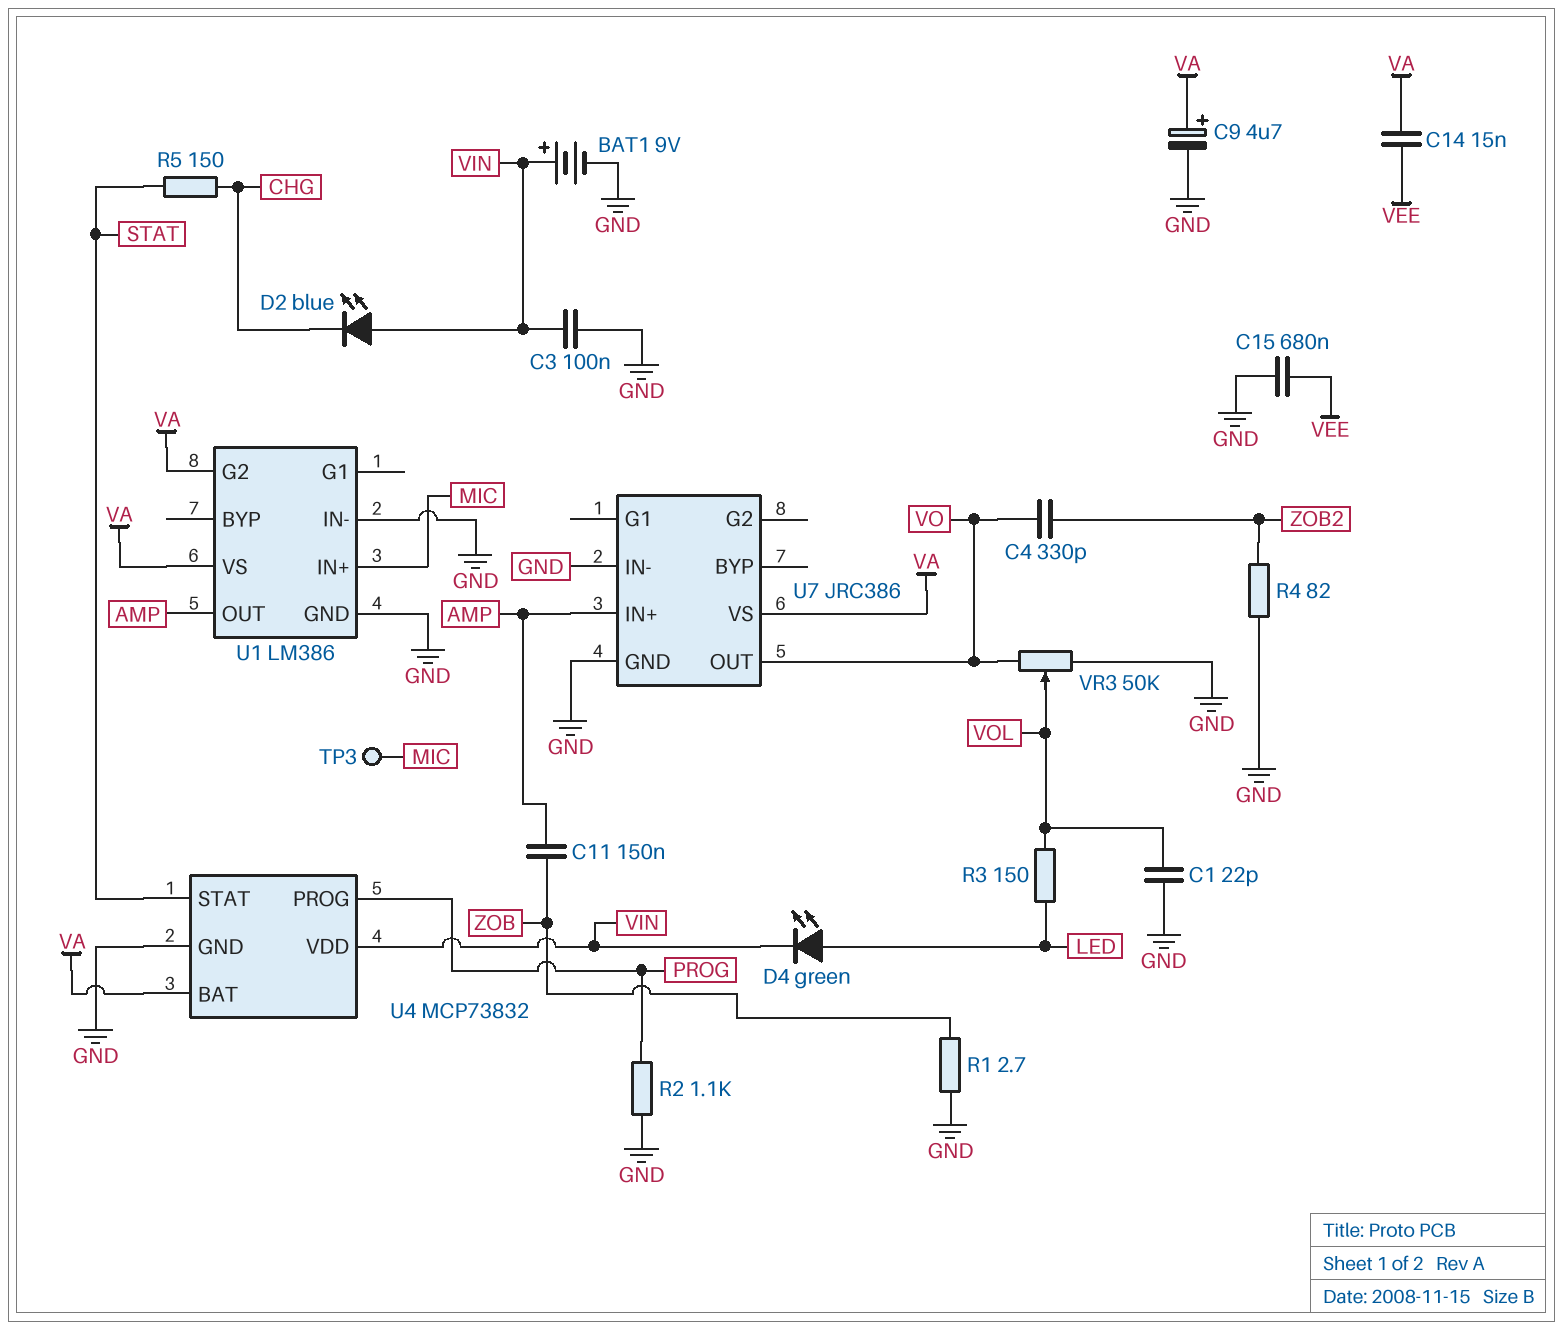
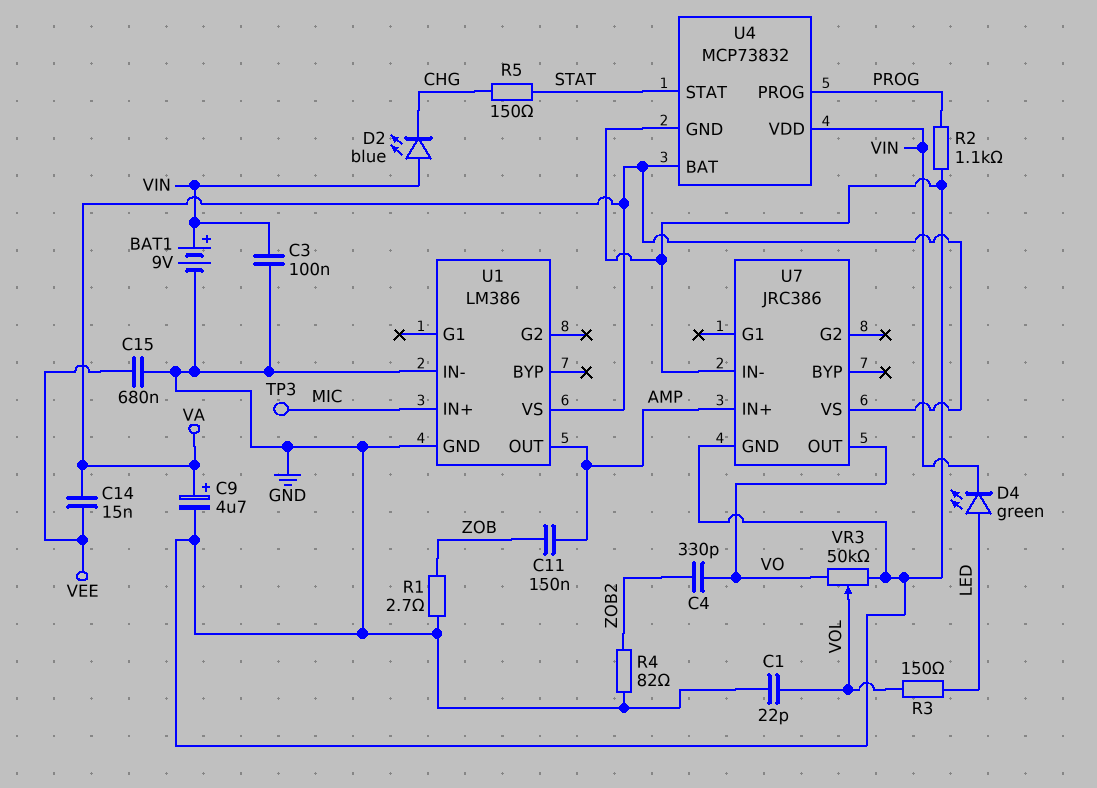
U1 pin G2: VA -> none

